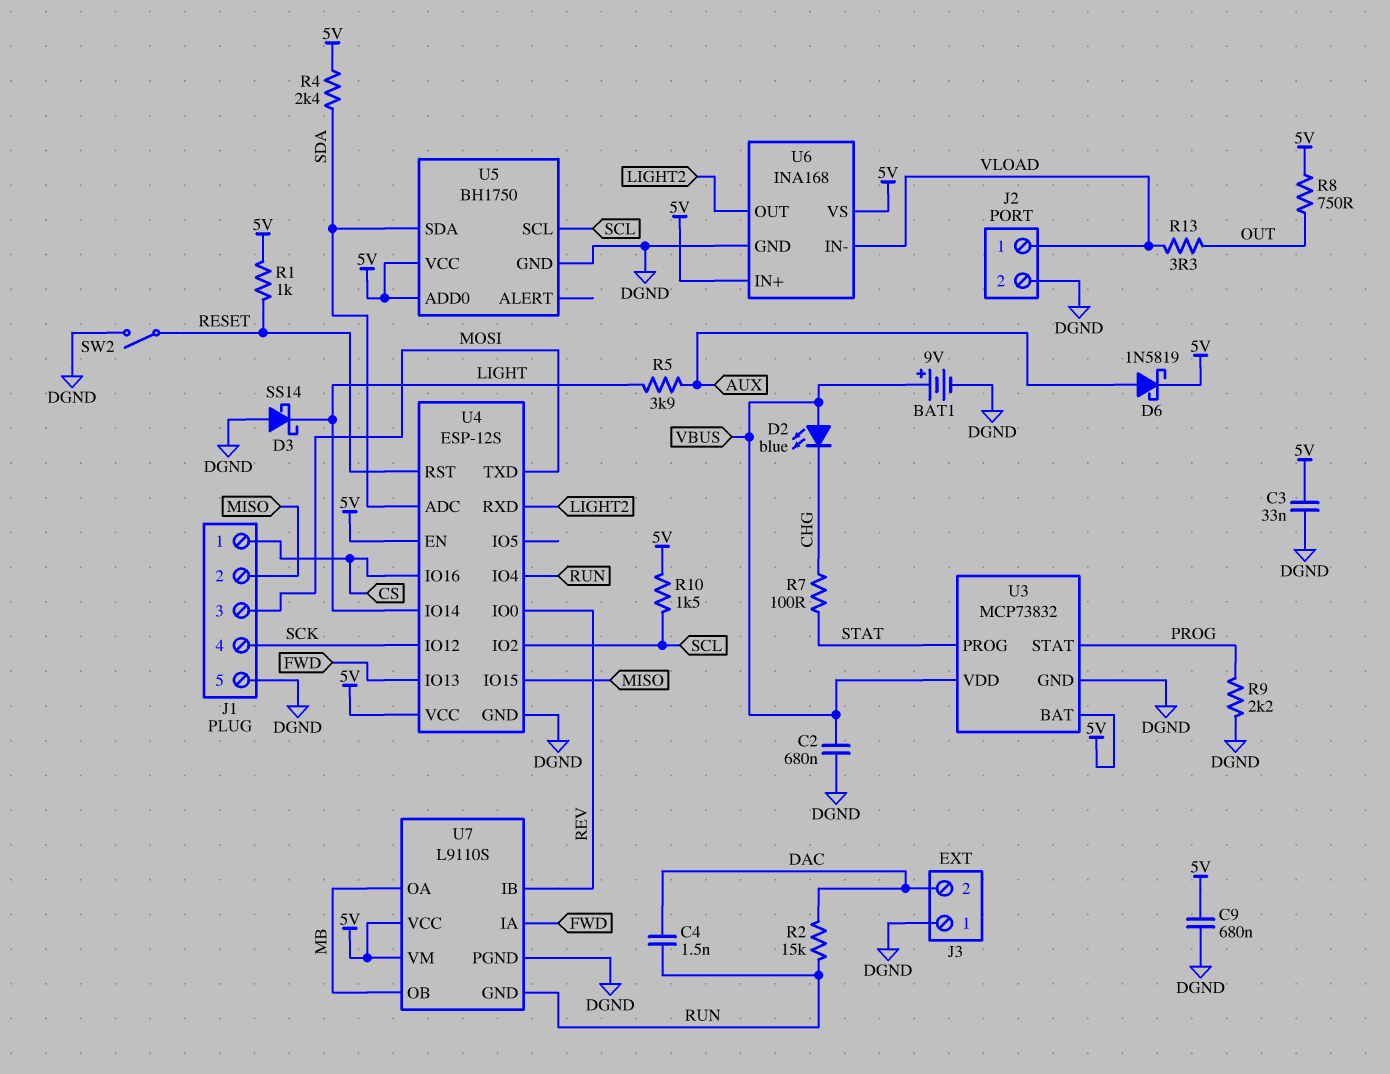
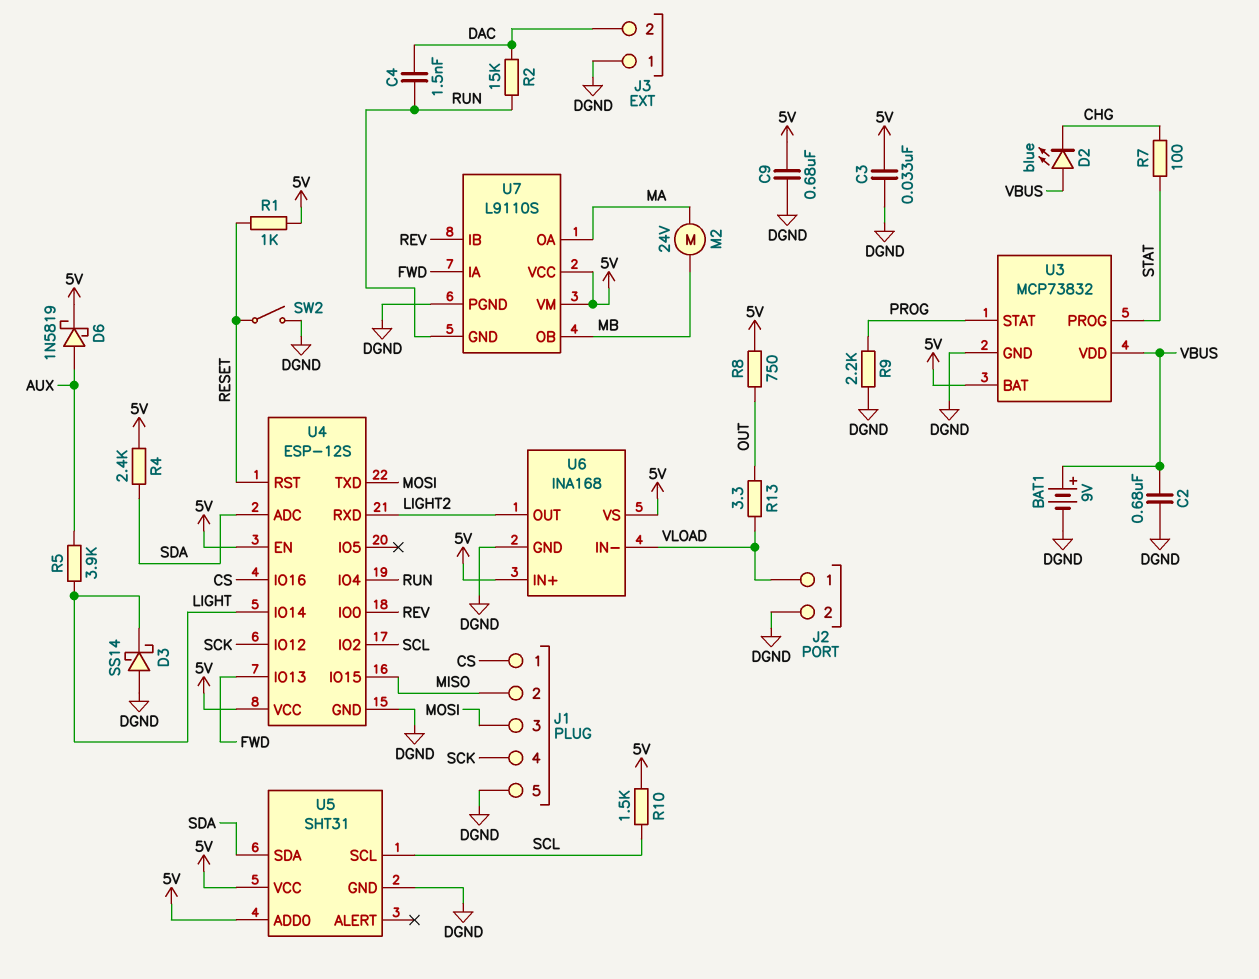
M2: none -> motor 24V (MA, MB)
U5: BH1750 -> SHT31
U7 pin OA: MB -> MA

